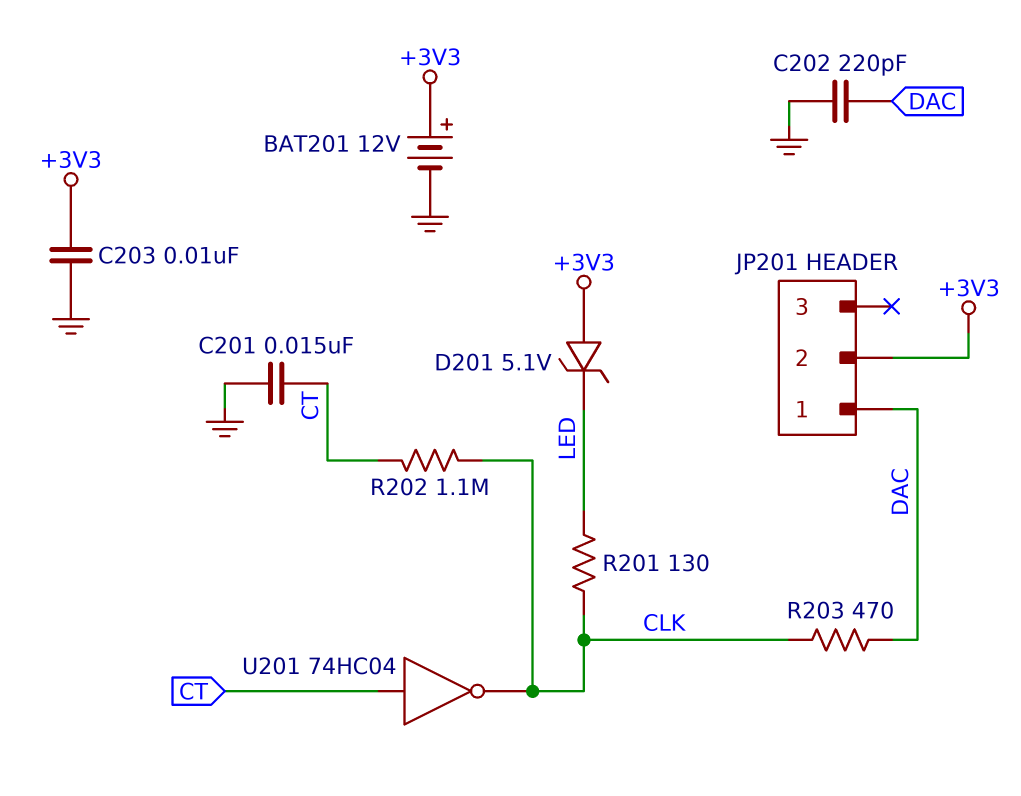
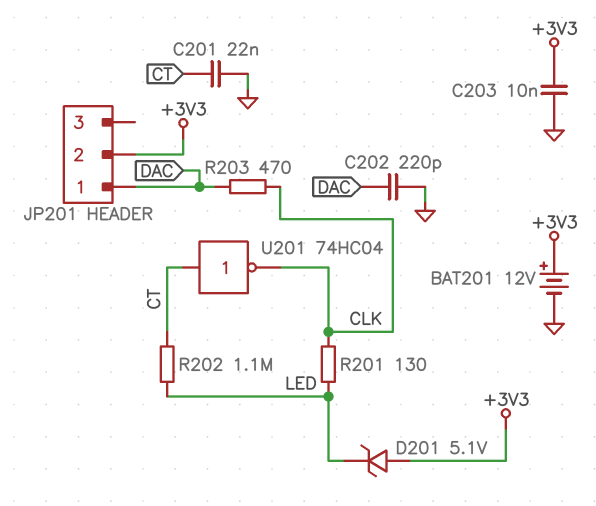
C201: 15nF (CT, GND) -> 22nF (CT, GND)
R202: 1.1M (CLK, CT) -> 1.1M (CT, LED)

